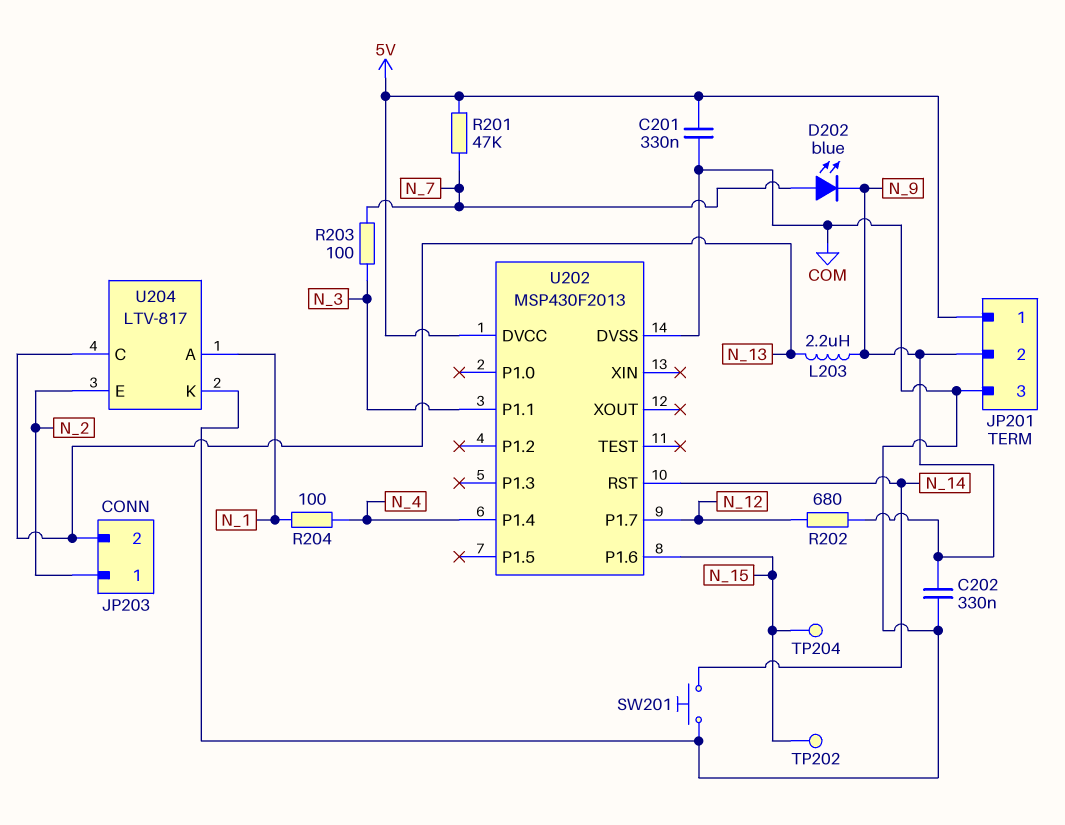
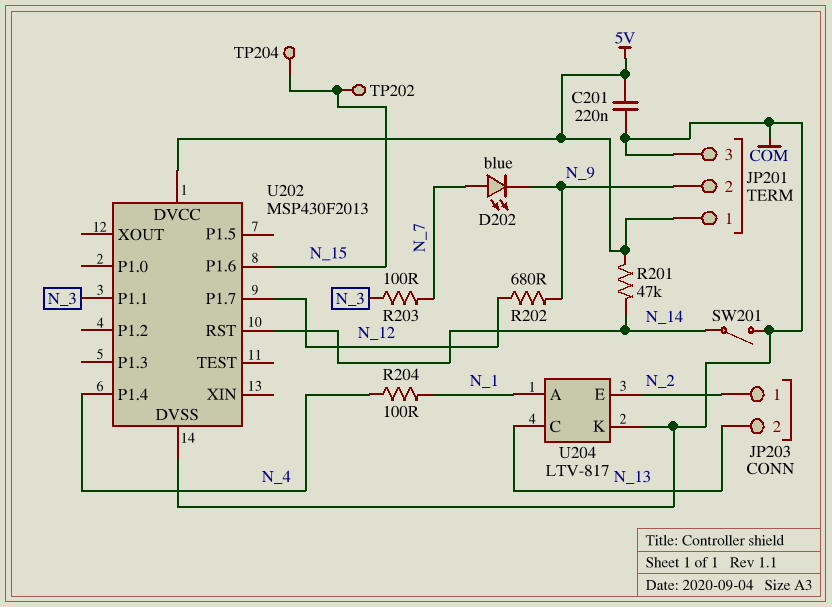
C201: 330nF (5V, COM) -> 220nF (5V, COM)
C202: 330nF (COM, N_9) -> none
L203: 2.2uH (N_9, N_13) -> none
R201: 47k (5V, N_7) -> 47k (5V, N_14)
SW201: button (COM, N_14) -> switch (COM, N_14)

